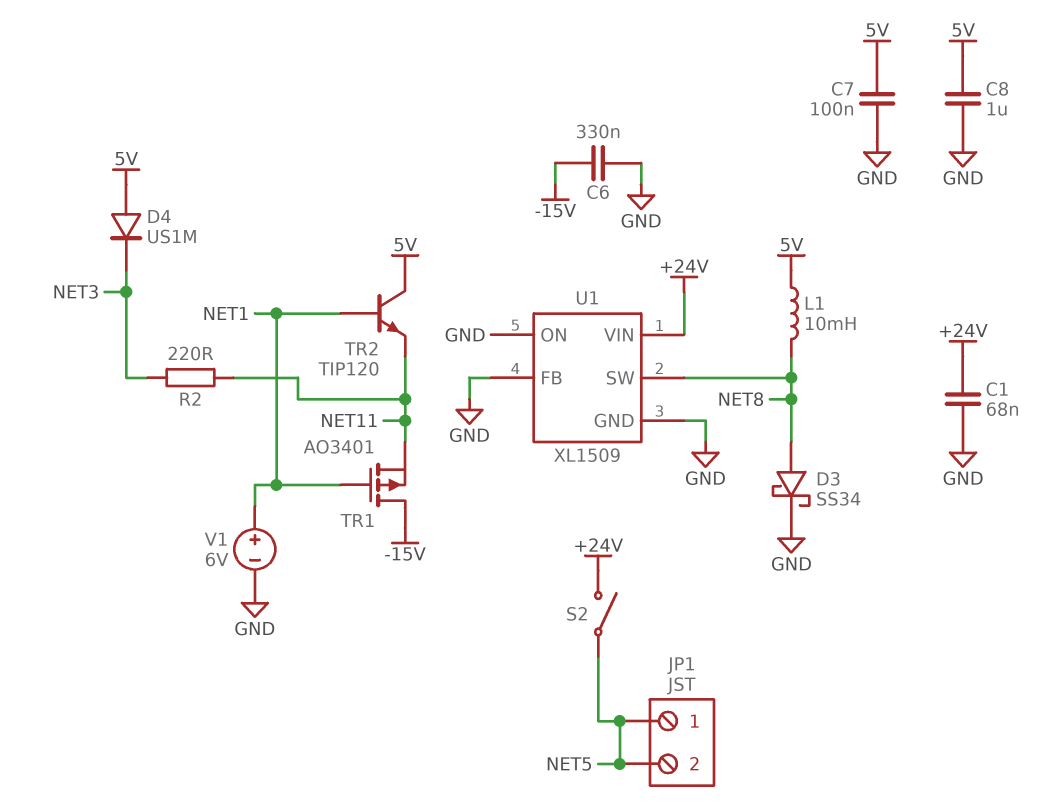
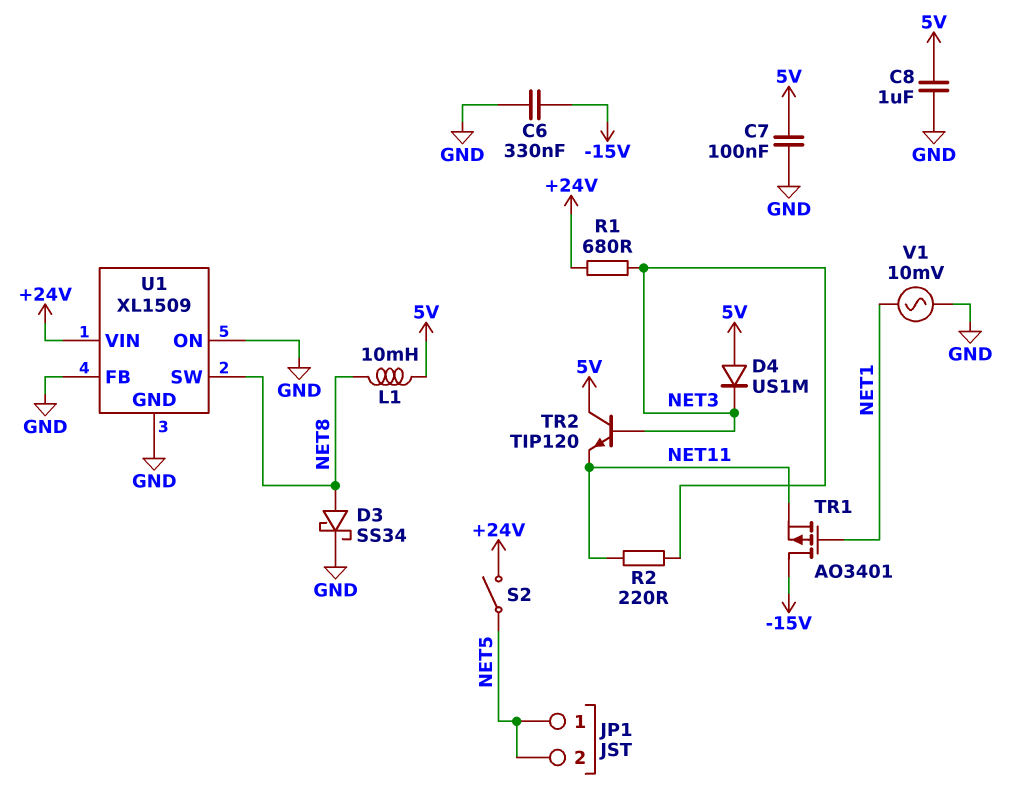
C1: 68nF (+24V, GND) -> none
R1: none -> 680 (+24V, NET3)
TR2: NPN TIP120 (B NET1, C 5V, E NET11) -> NPN TIP120 (B NET3, C 5V, E NET11)
V1: 6V (plus NET1, minus GND) -> AC 10mV (GND, NET1)

